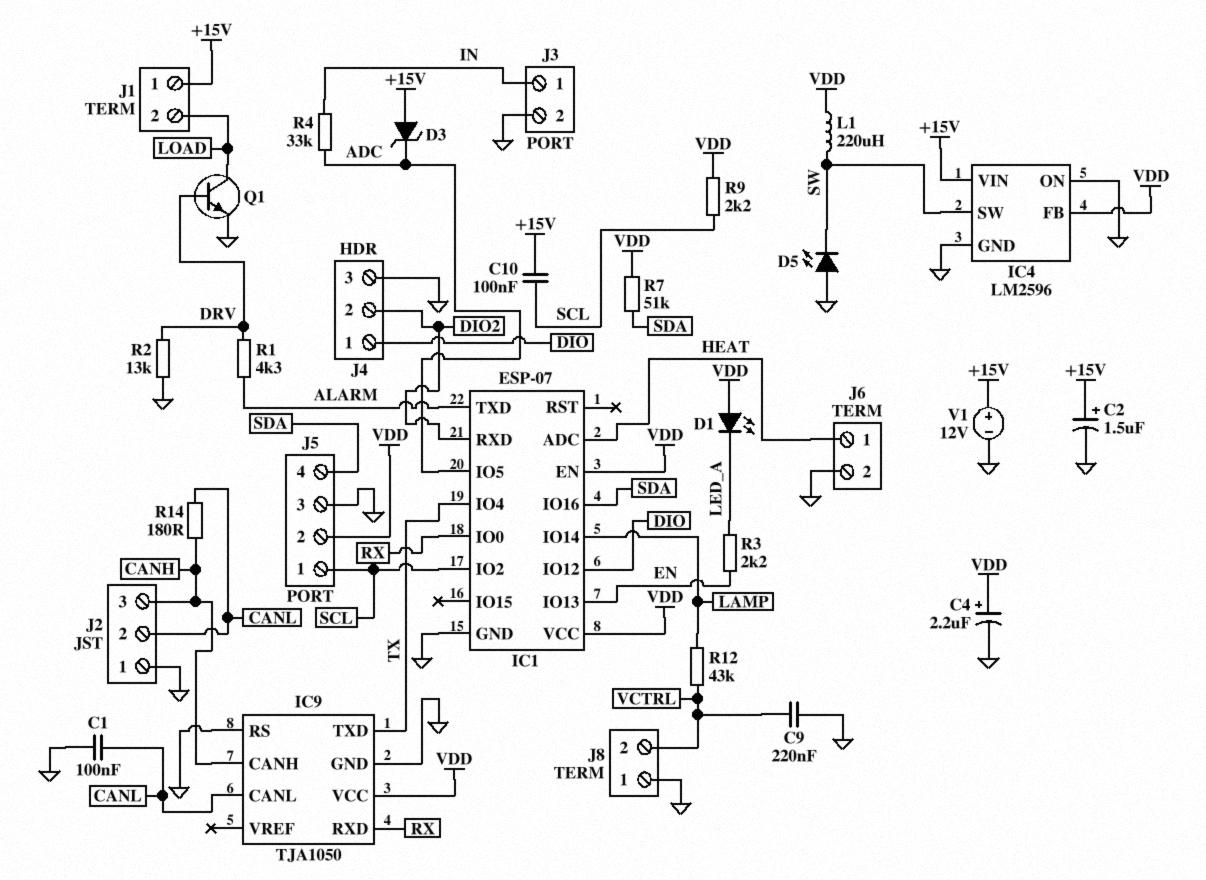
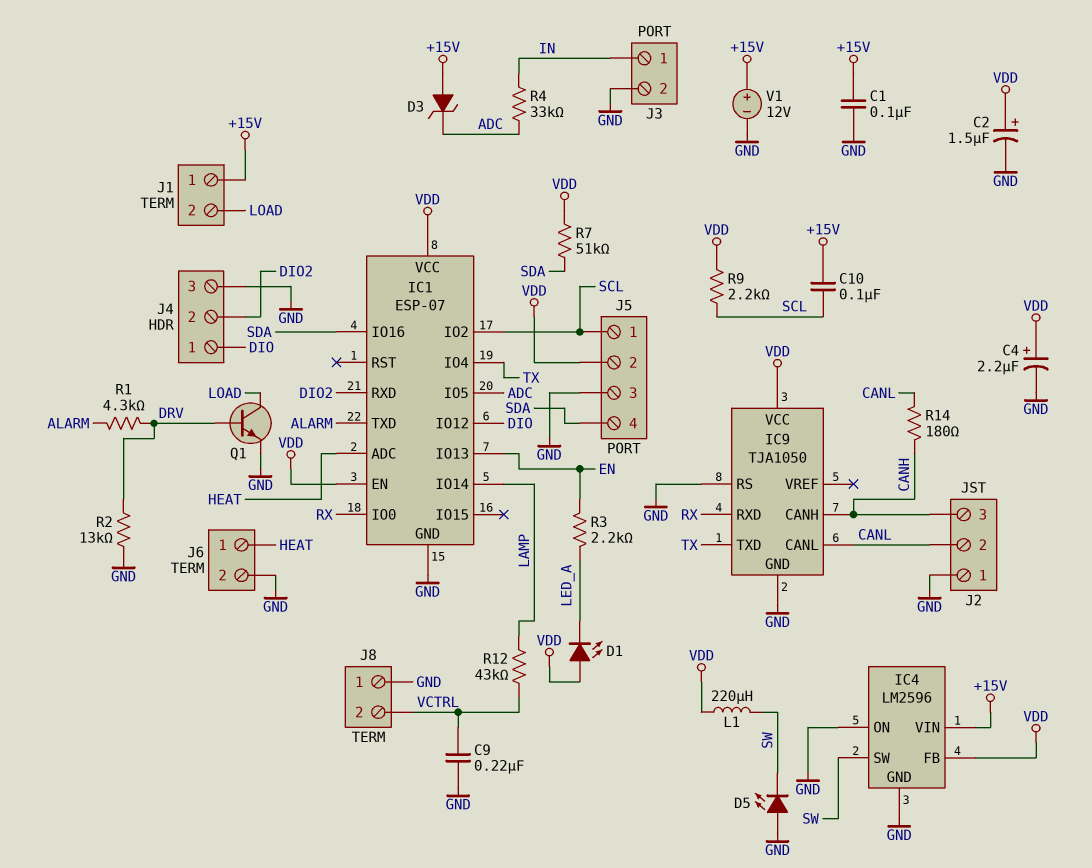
C1: 100nF (CANL, GND) -> 100nF (+15V, GND)
C2: 1.5uF (plus +15V, minus GND) -> 1.5uF (plus VDD, minus GND)

